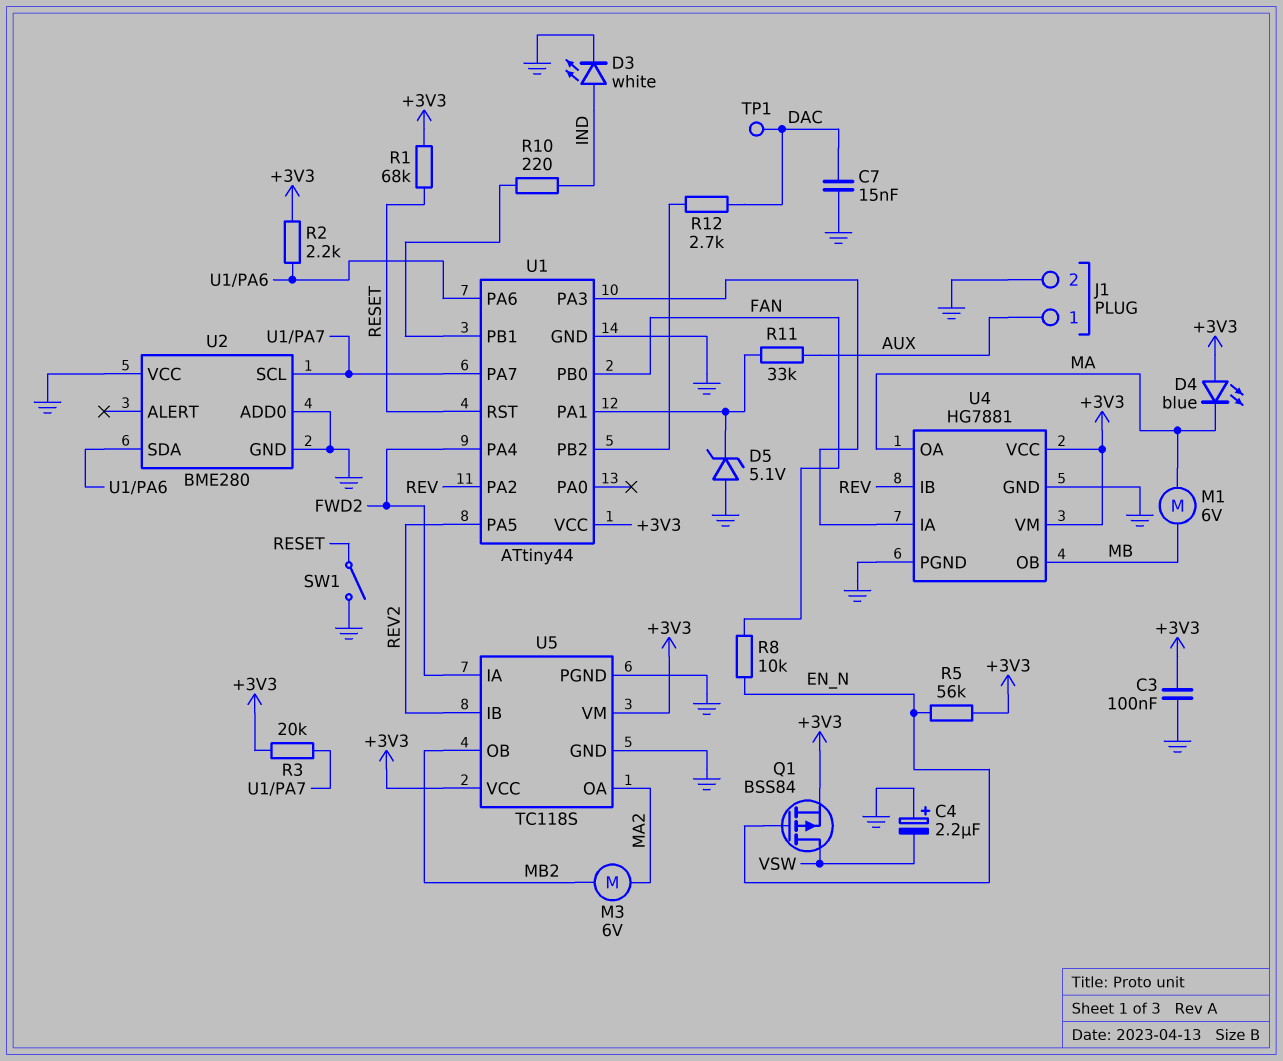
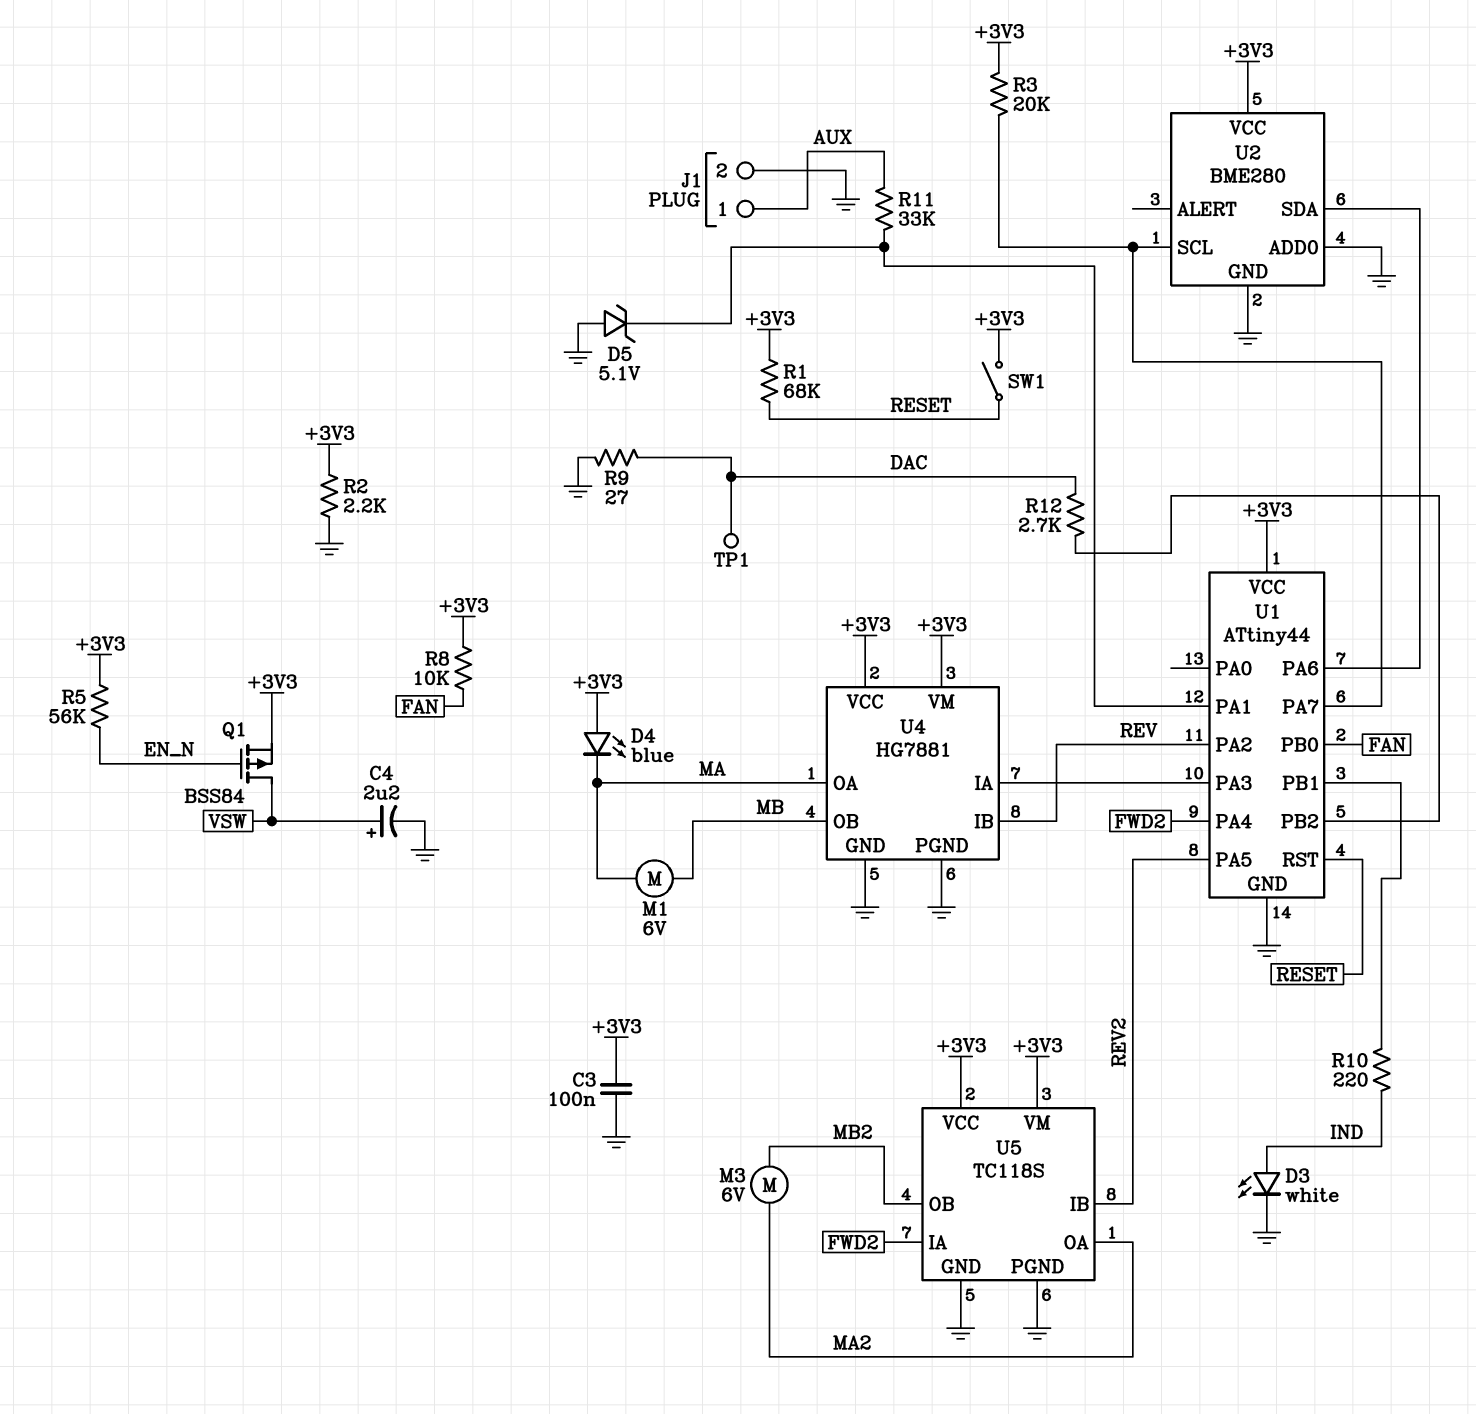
C4: 2.2uF (plus GND, minus VSW) -> 2.2uF (plus VSW, minus GND)
C7: 15nF (DAC, GND) -> none
R2: 2.2k (+3V3, U1/PA6) -> 2.2k (+3V3, GND)
R8: 10k (EN_N, FAN) -> 10k (+3V3, FAN)
R9: none -> 27 (DAC, GND)
SW1: switch (GND, RESET) -> switch (+3V3, RESET)
U2 pin VCC: GND -> +3V3

